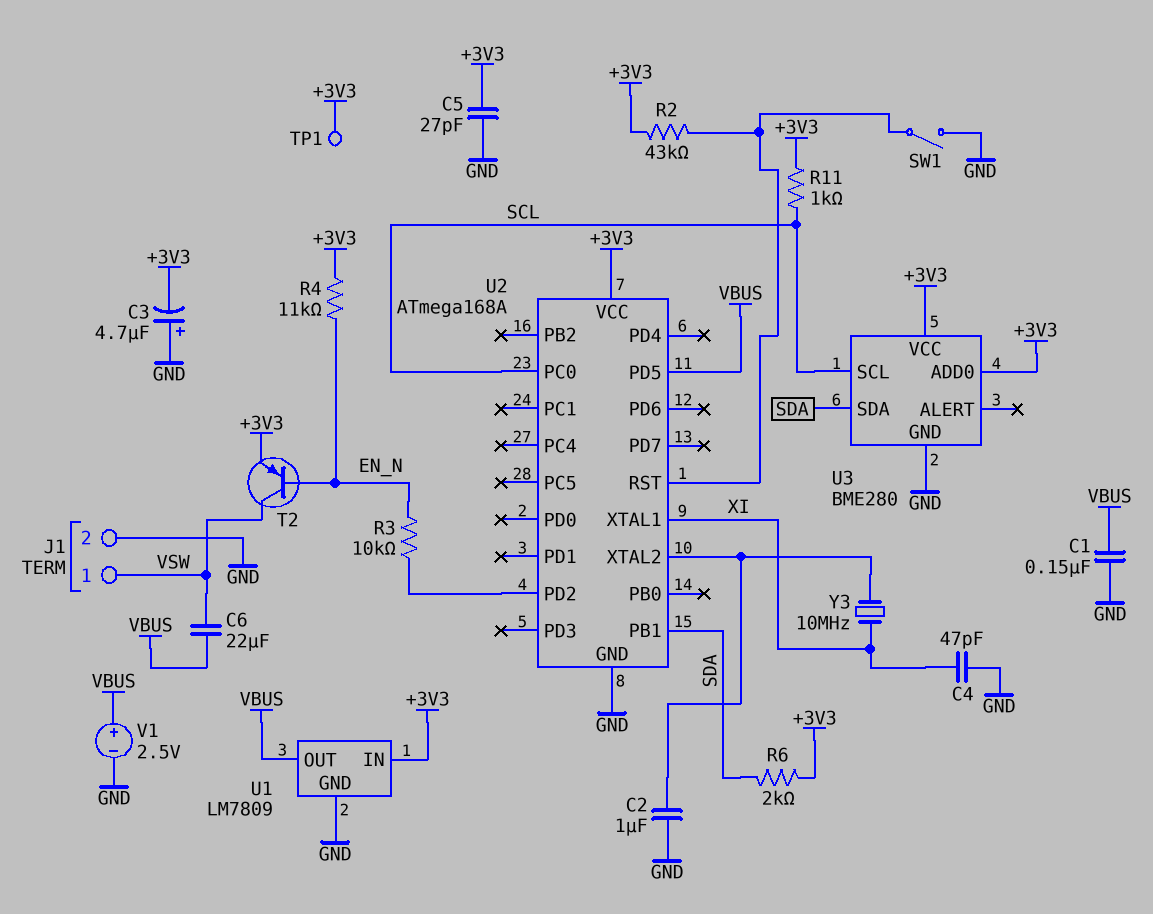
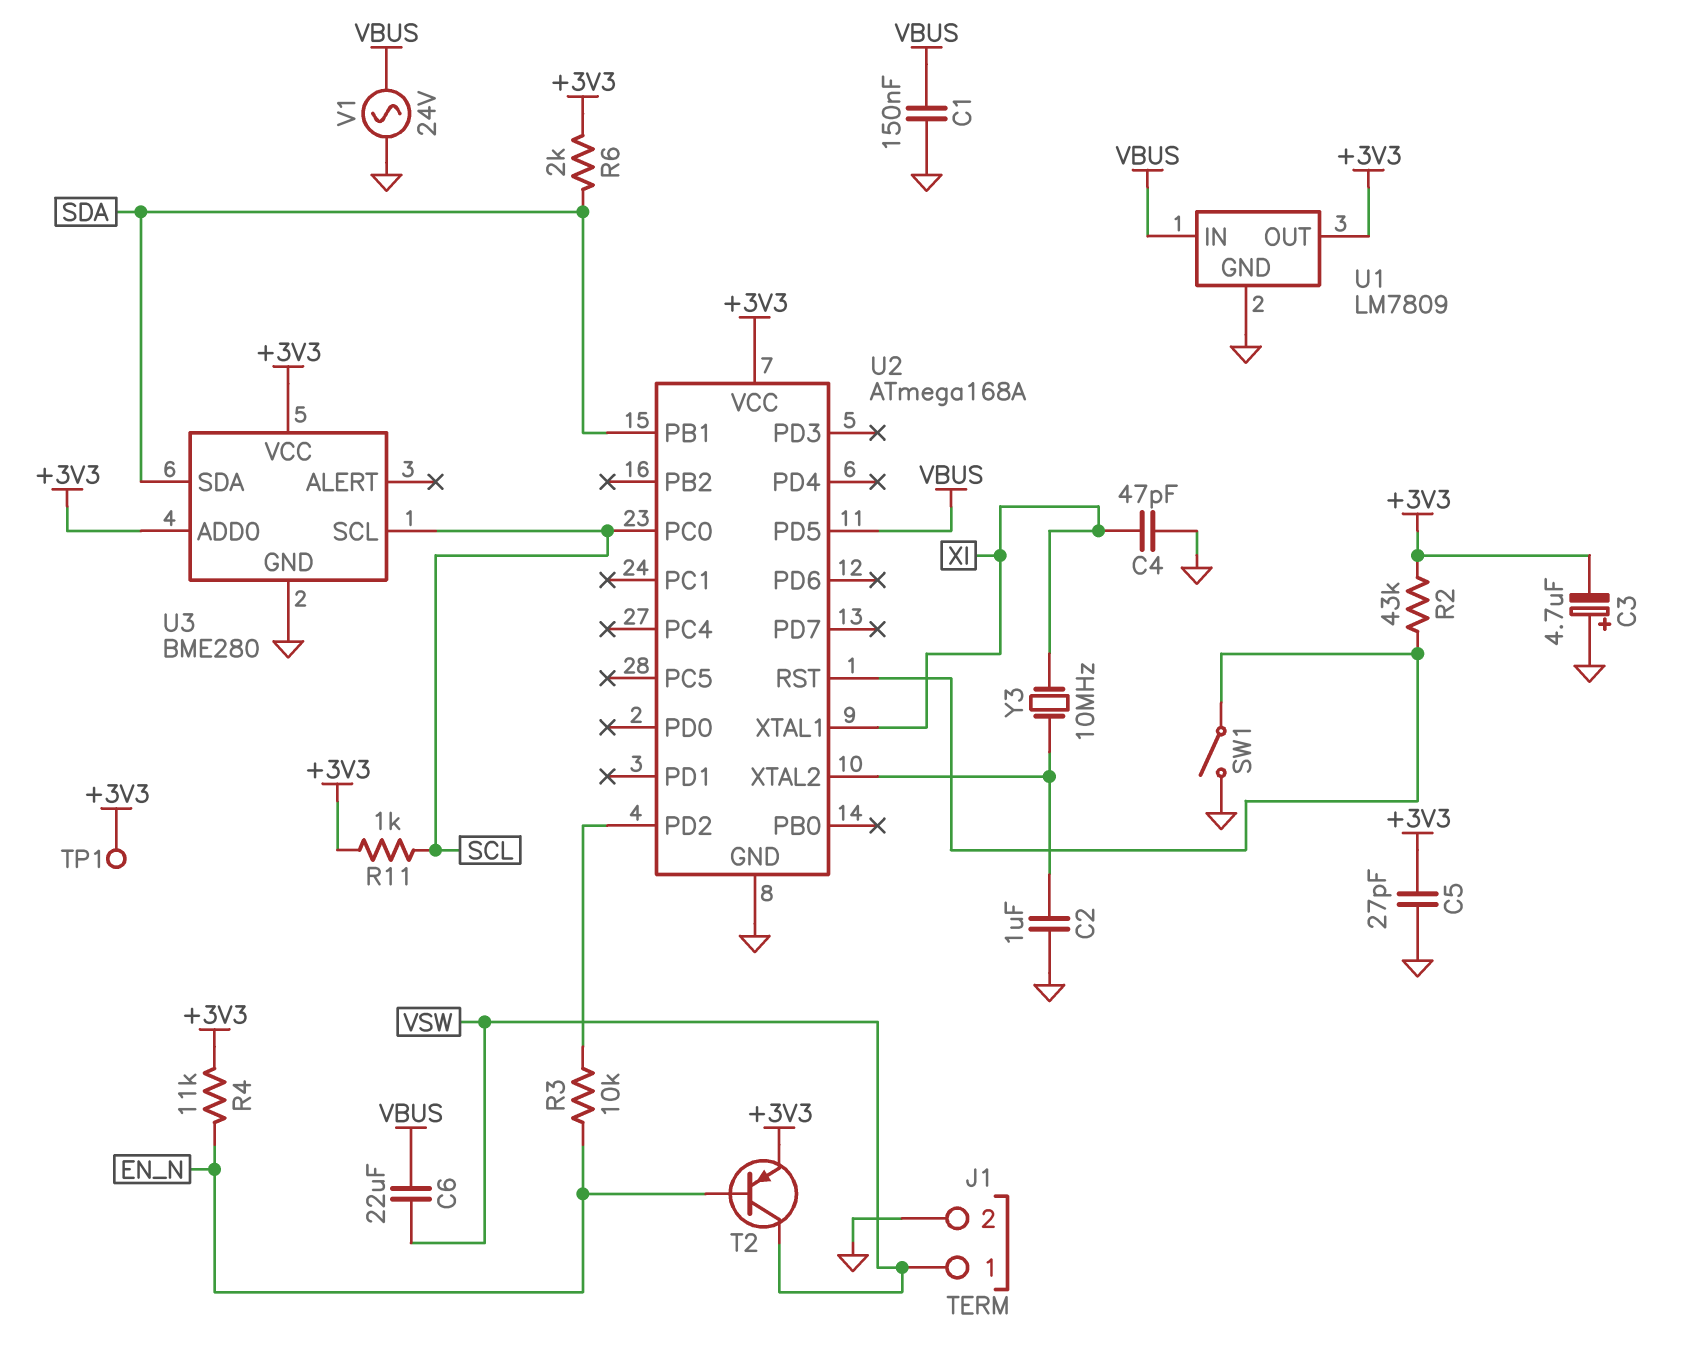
U1 pin IN: +3V3 -> VBUS
U1 pin OUT: VBUS -> +3V3
V1: 2.5V (plus VBUS, minus GND) -> AC 24V (GND, VBUS)

